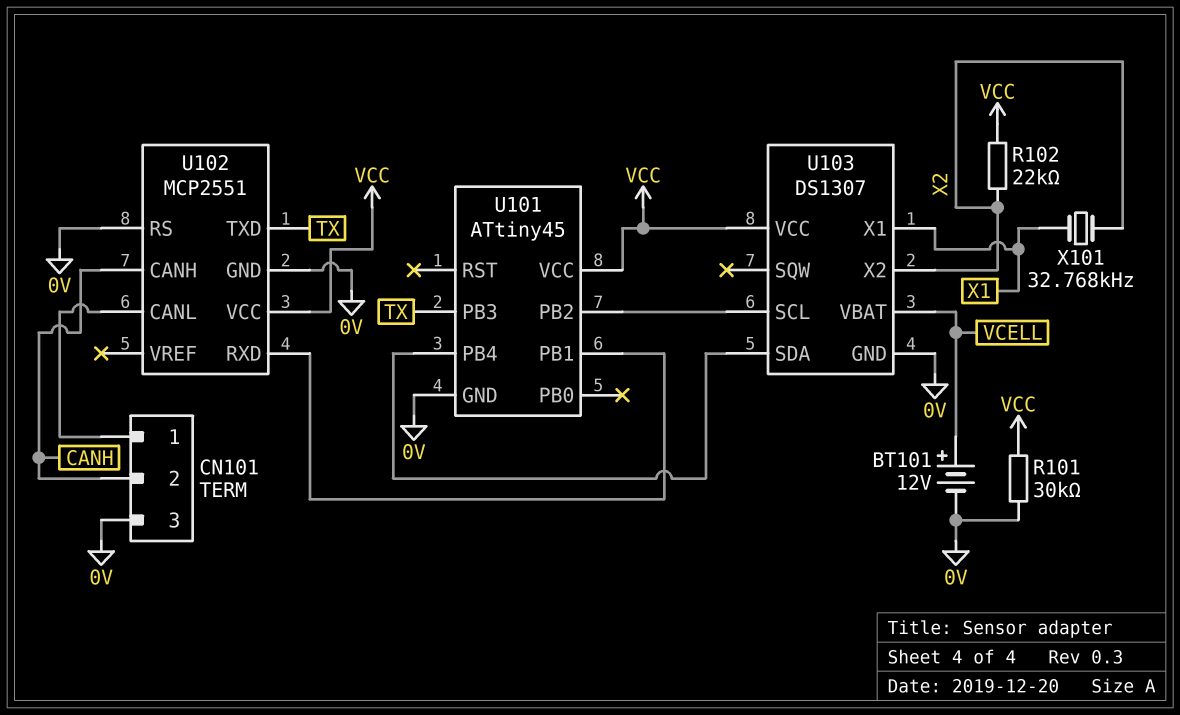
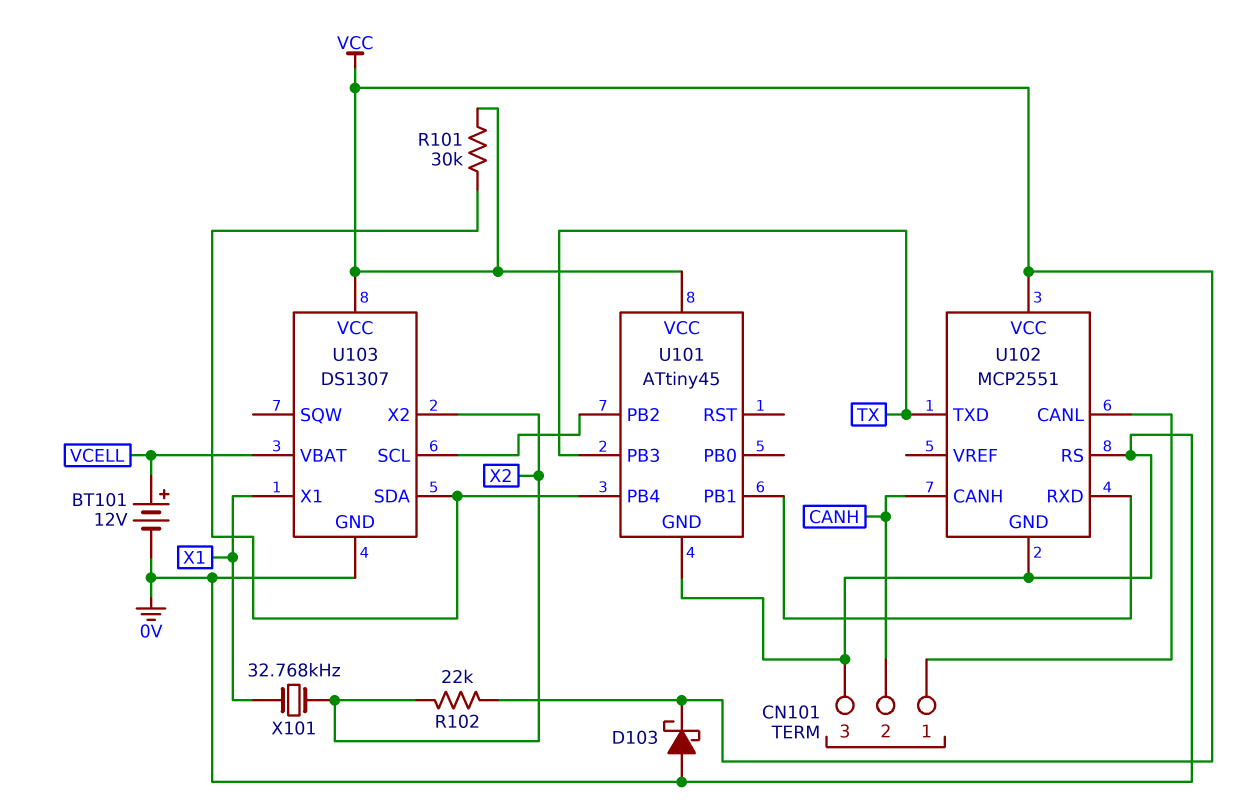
D103: none -> schottky (A 0V, K VCC)
R101: 30k (0V, VCC) -> 30k (U101/PB4, VCC)

